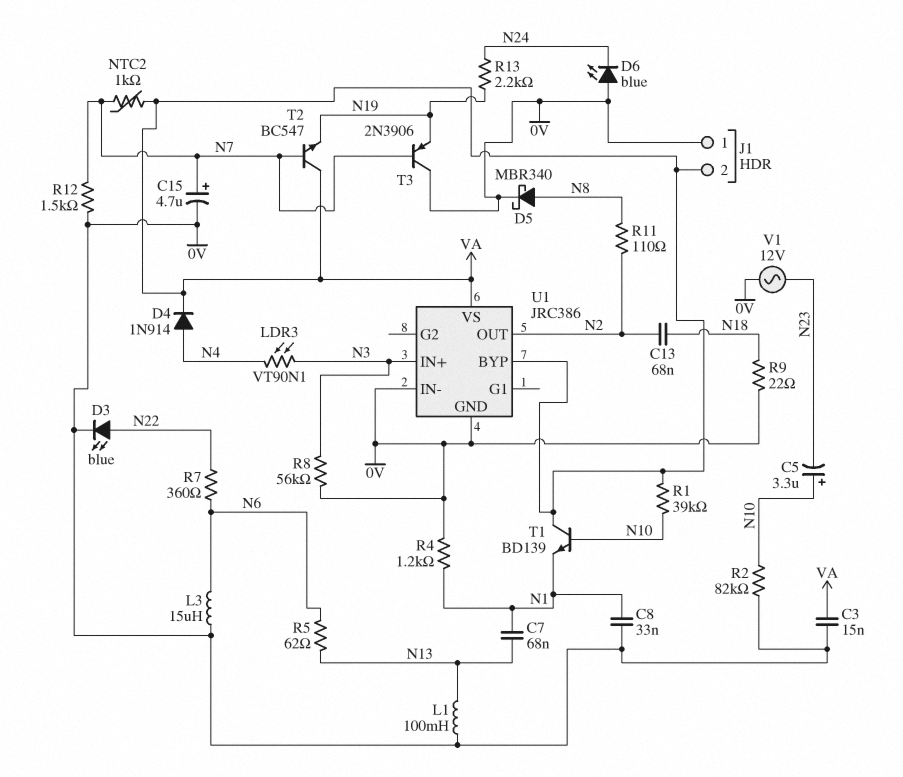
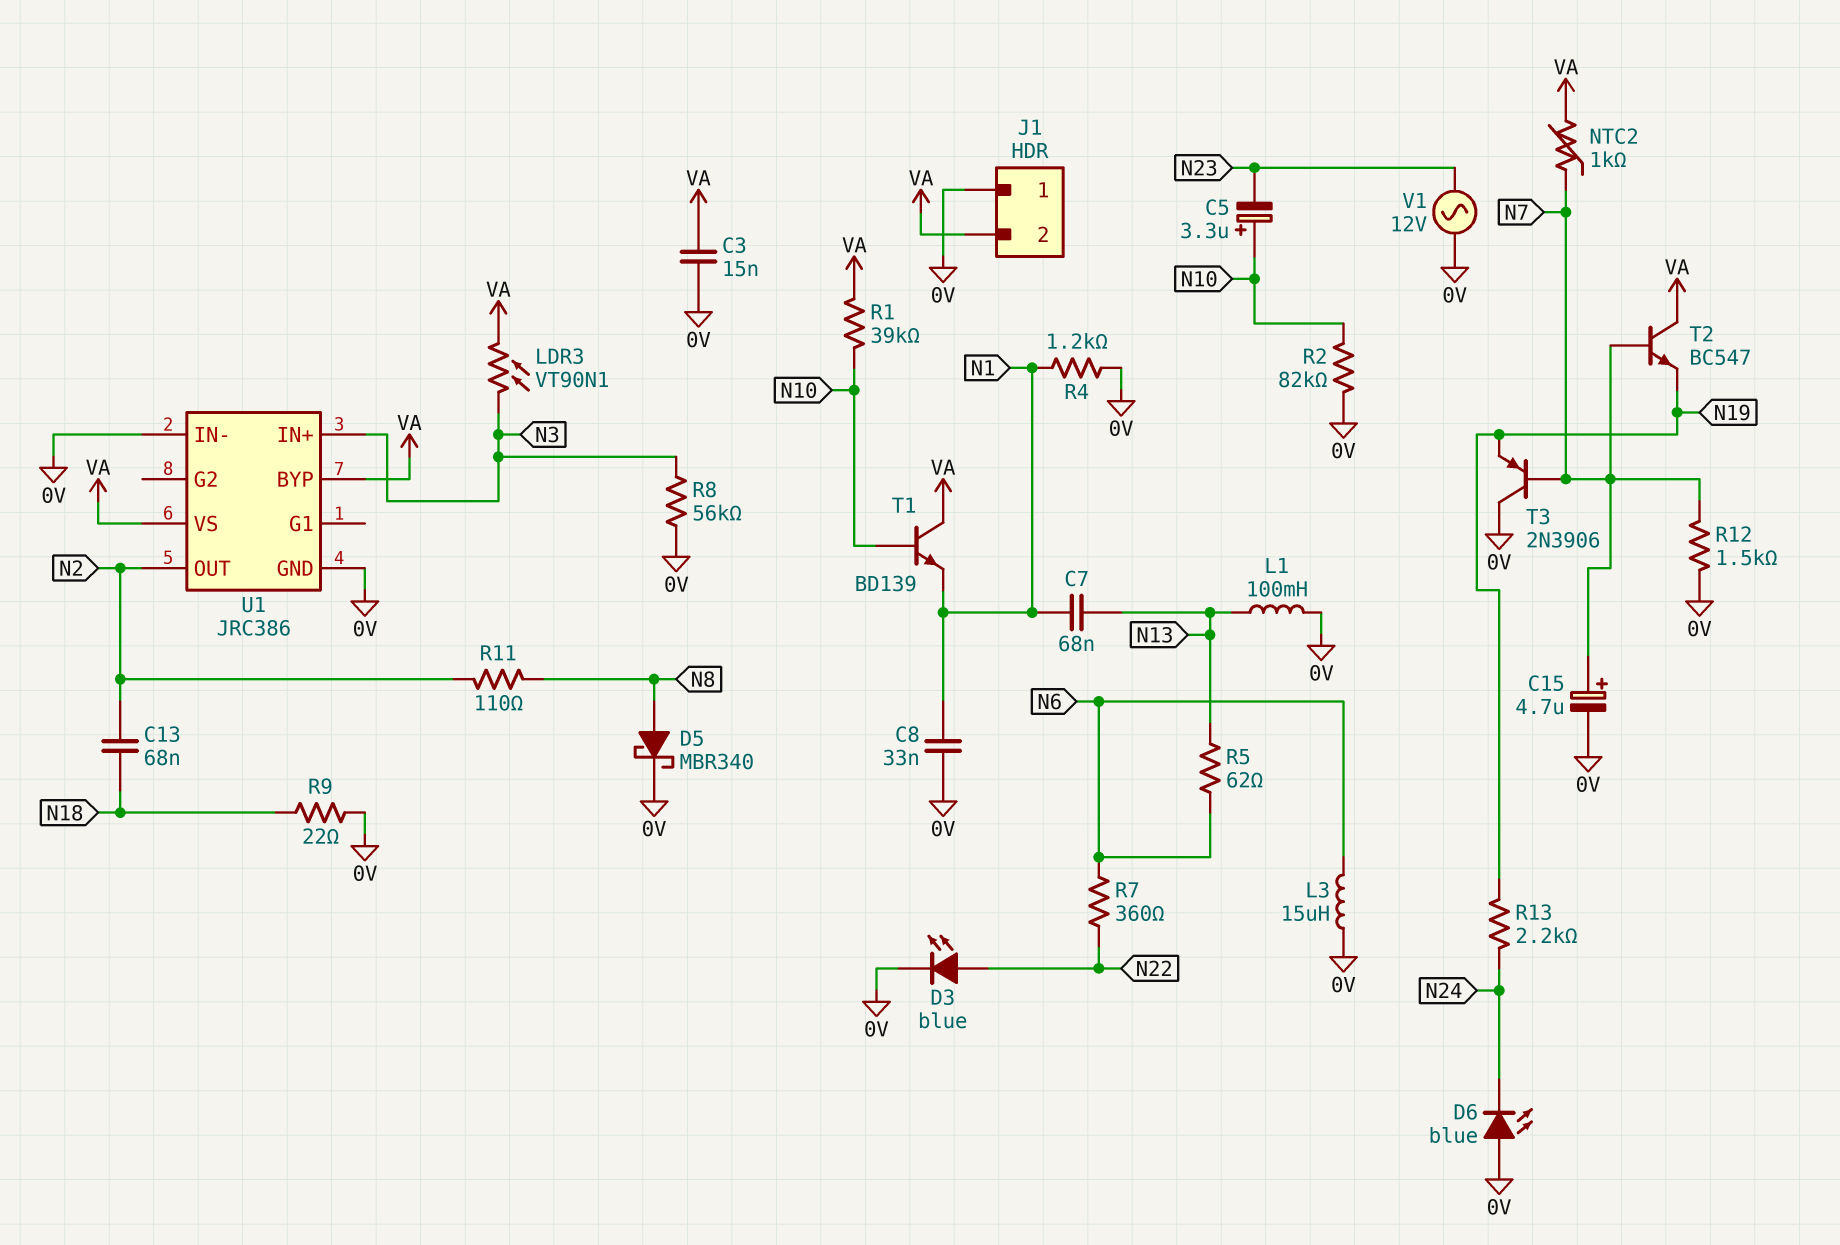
D4: diode 1N914 (A N4, K VA) -> none
LDR3: VT90N1 (N3, N4) -> VT90N1 (N3, VA)

